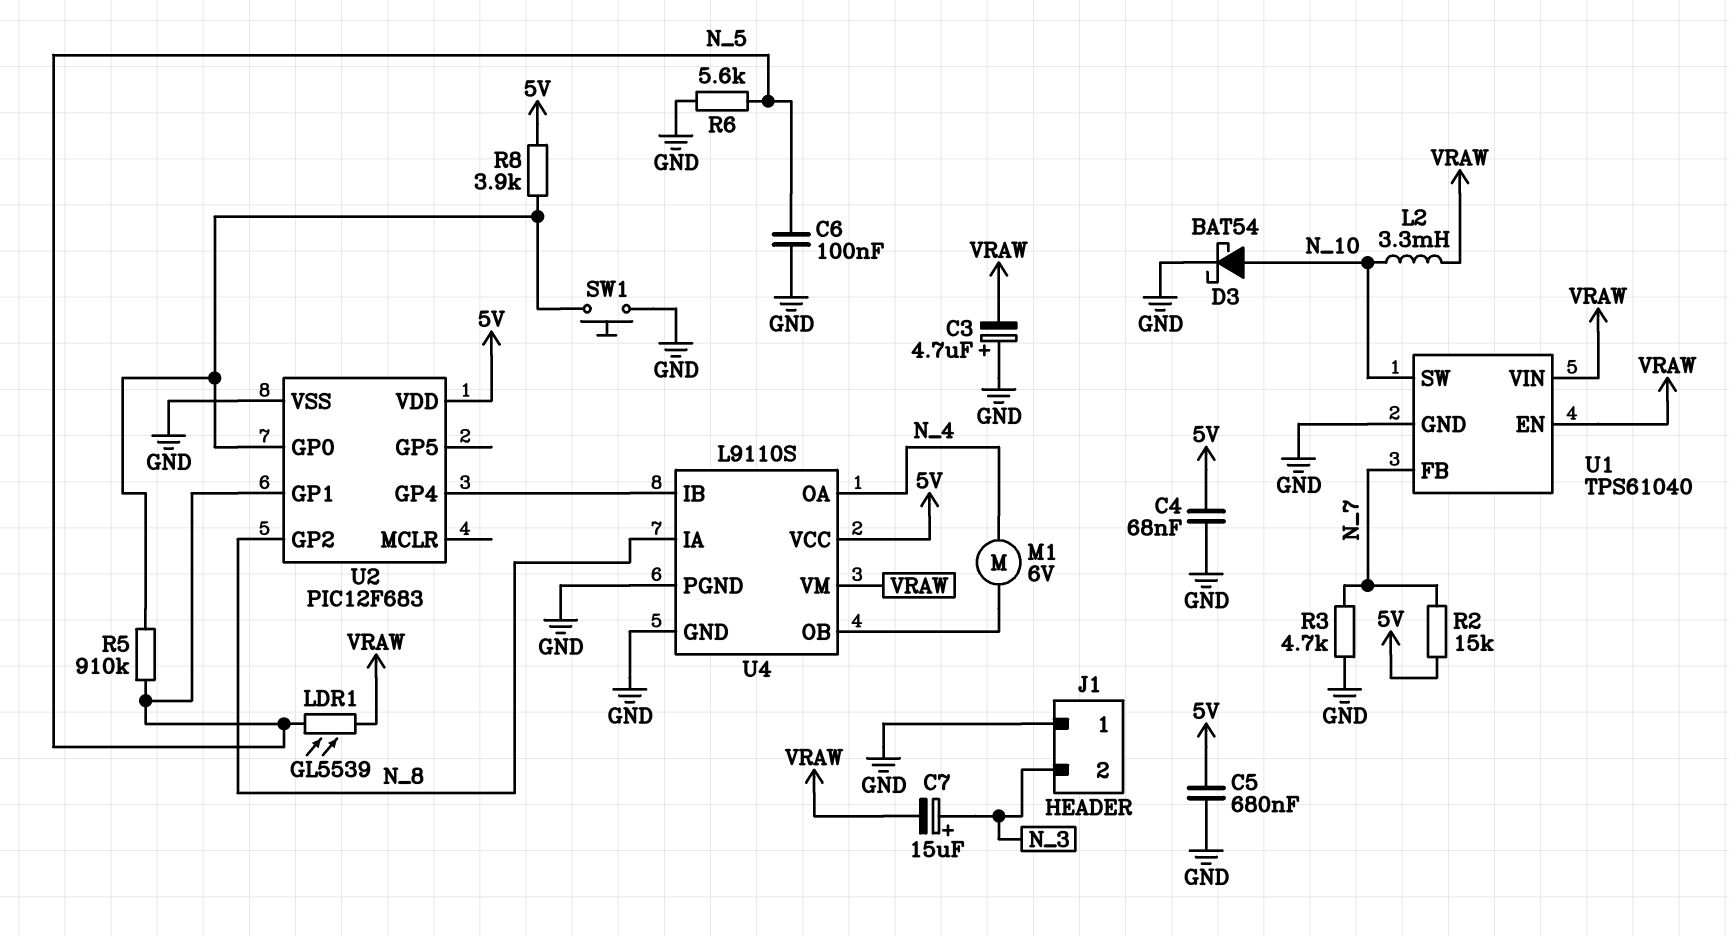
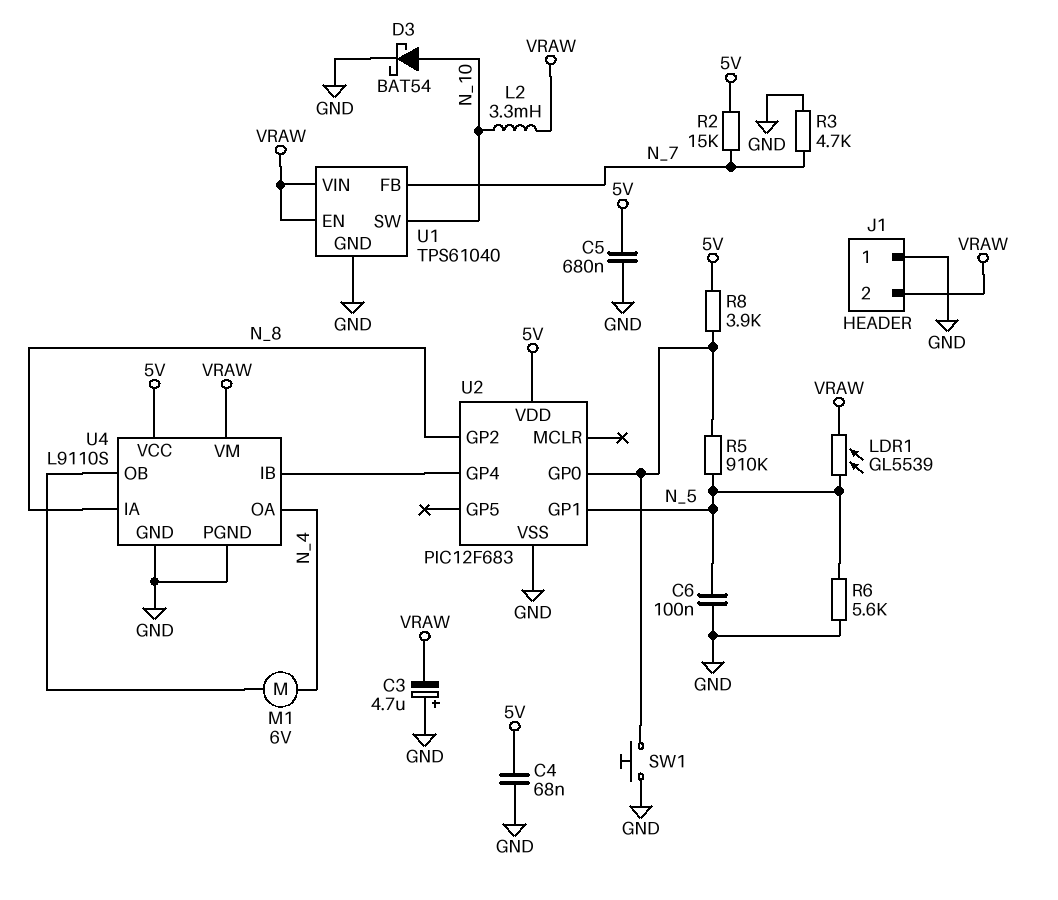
C7: 15uF (plus N_3, minus VRAW) -> none
J1 pin 2: N_3 -> VRAW

